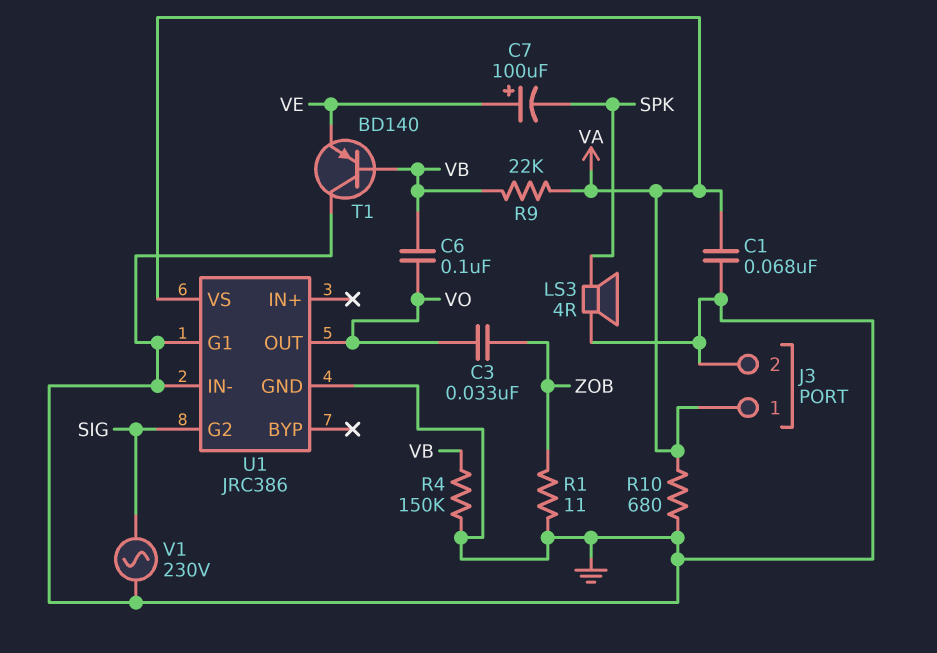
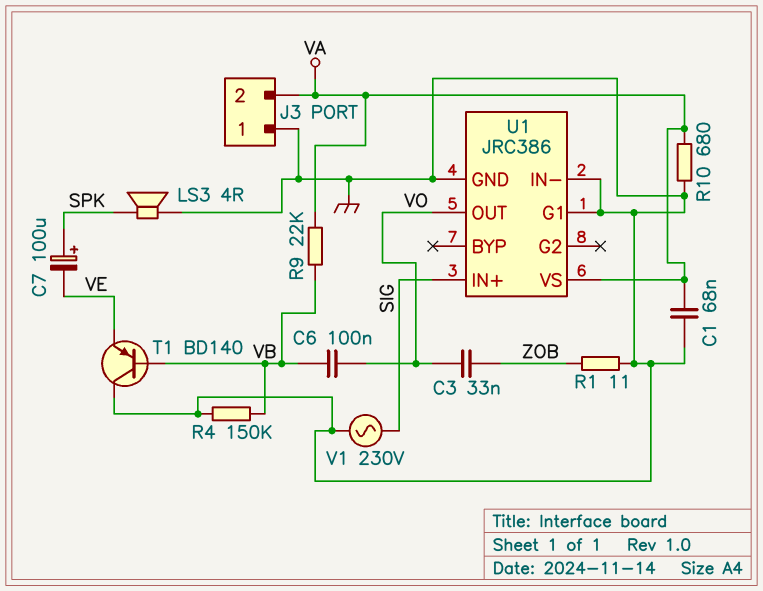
C7: 100uF (plus VE, minus SPK) -> 100uF (plus SPK, minus VE)
J3 pin 1: VA -> GND
J3 pin 2: GND -> VA
U1 pin G2: SIG -> none
U1 pin IN+: none -> SIG

